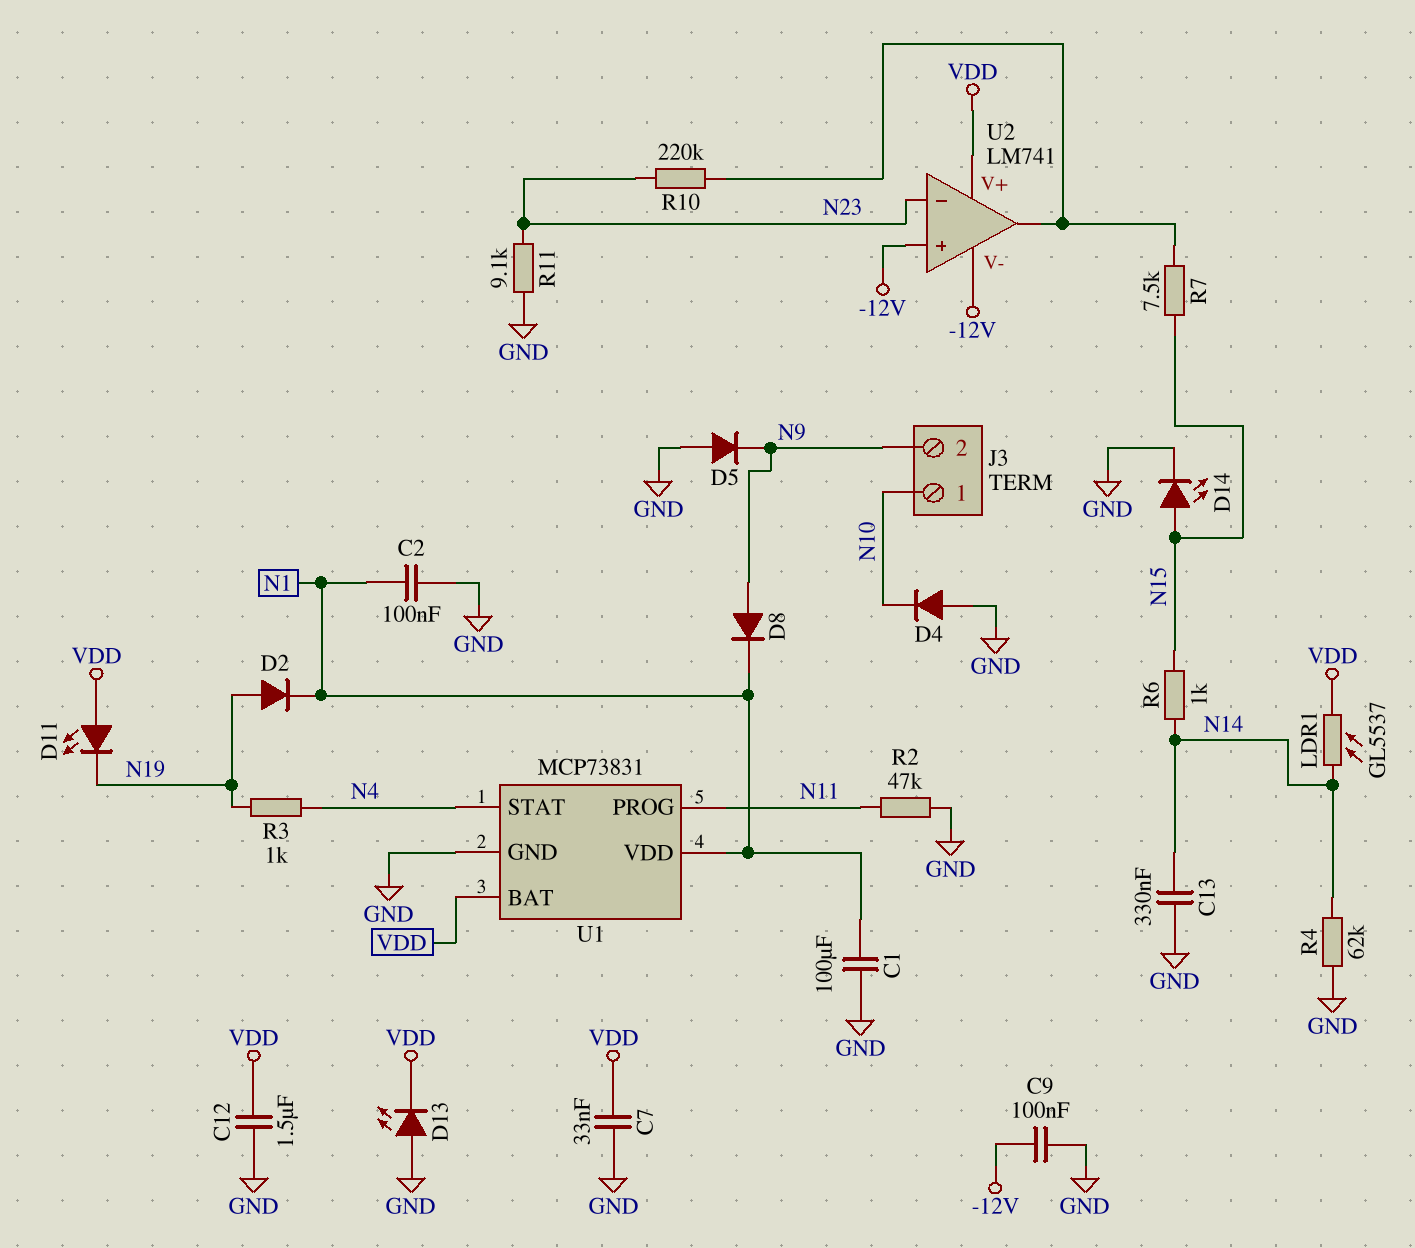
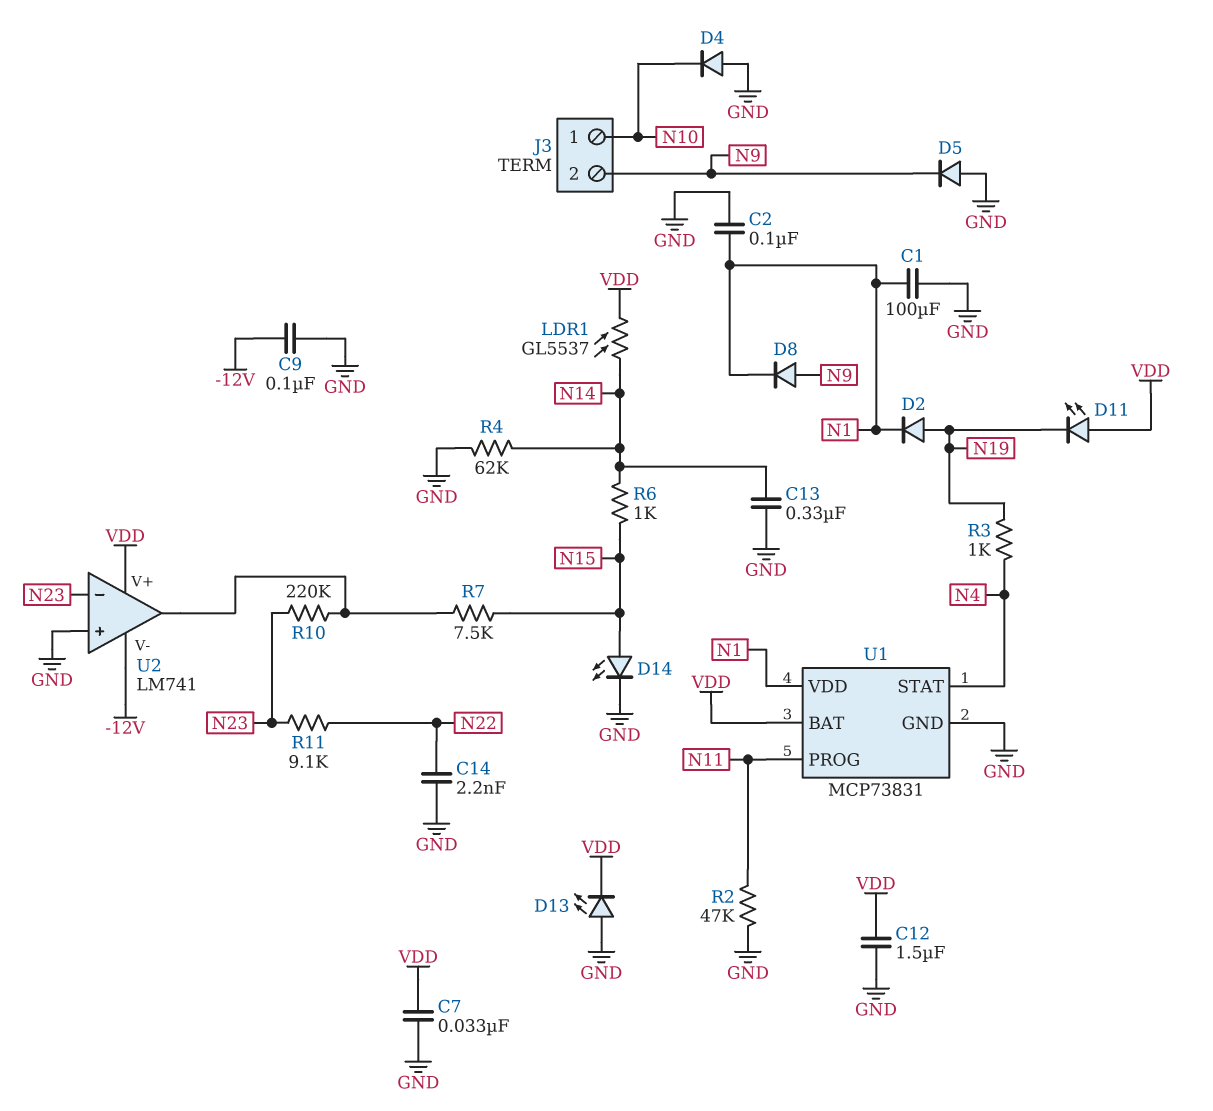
C14: none -> 2.2nF (GND, N22)
R11: 9.1k (GND, N23) -> 9.1k (N22, N23)
U2 pin in+: -12V -> GND

